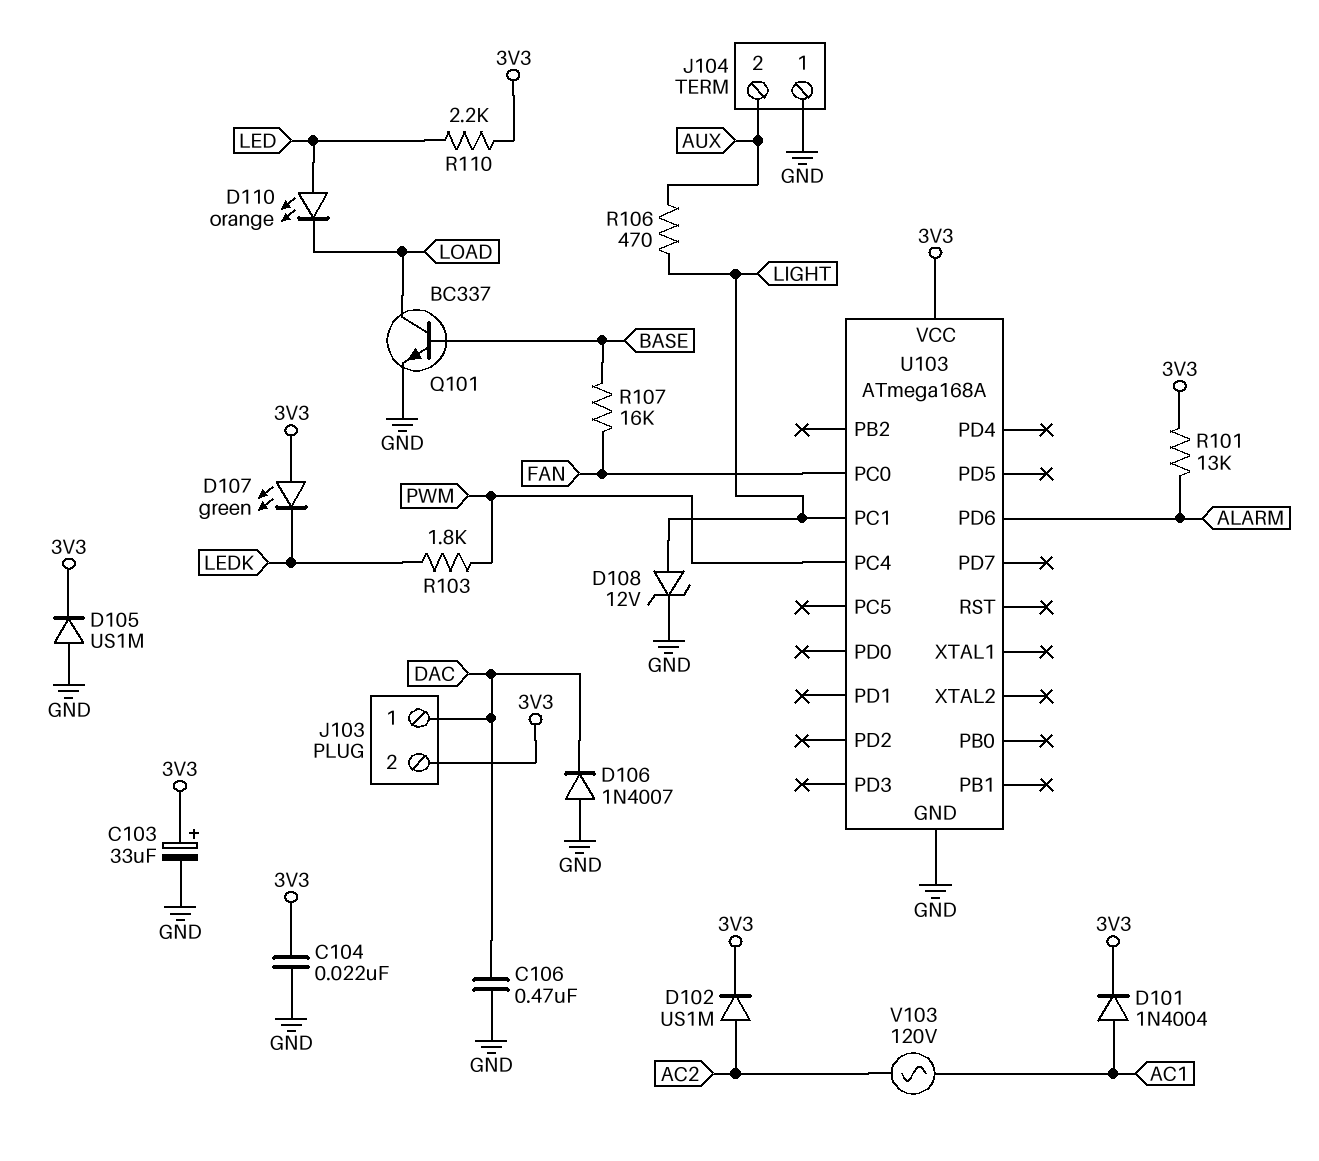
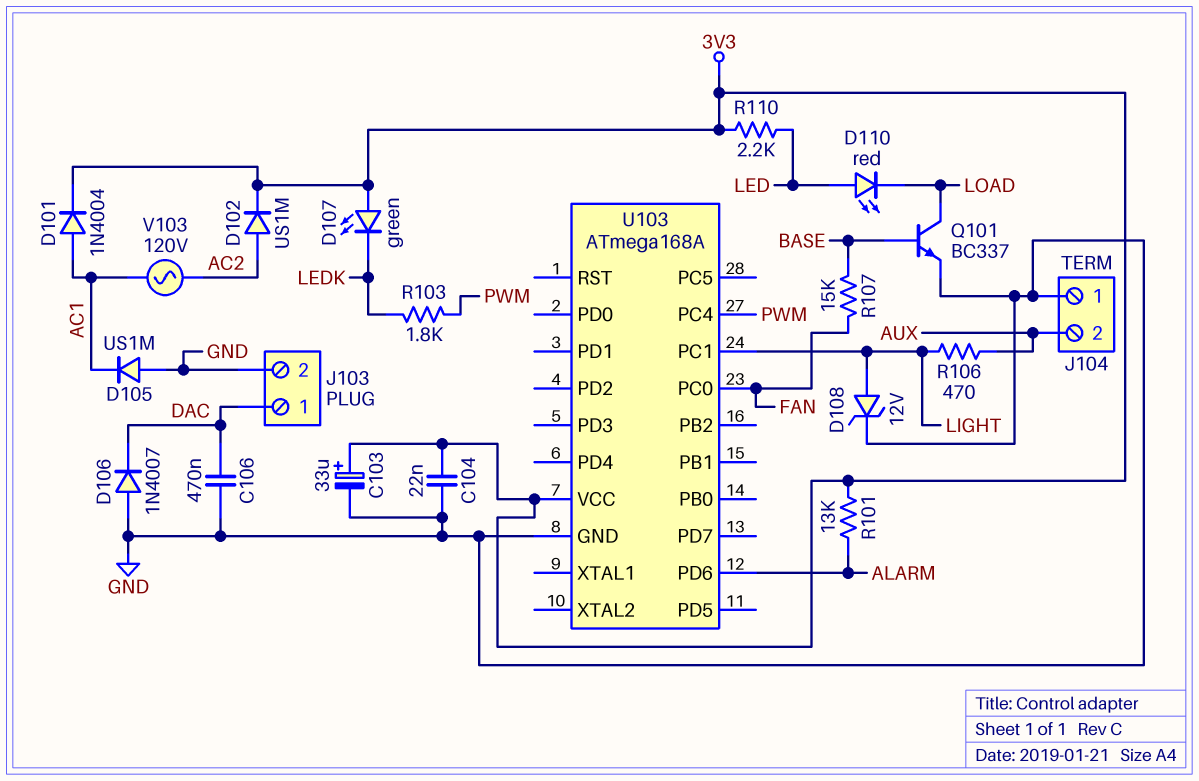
D105: diode US1M (A GND, K 3V3) -> diode US1M (A GND, K AC1)
D110: LED orange (A LED, K LOAD) -> LED red (A LED, K LOAD)
J103 pin 2: 3V3 -> GND
R107: 16k (BASE, FAN) -> 15k (BASE, FAN)

